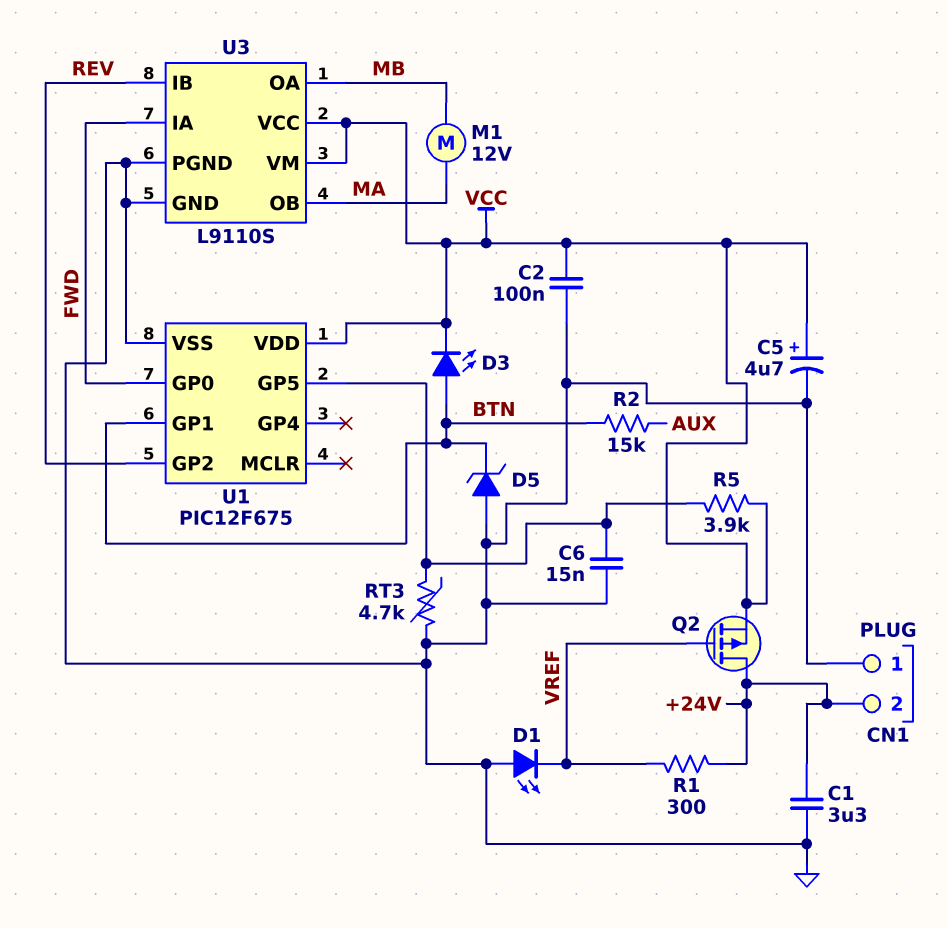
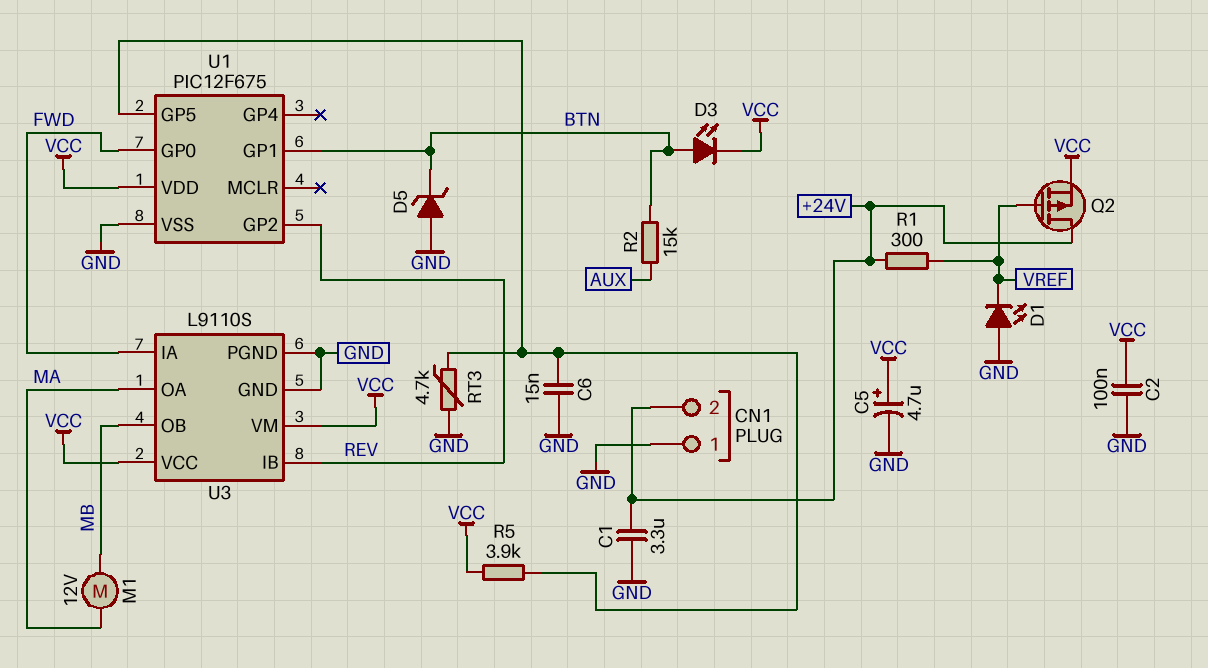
U3 pin OA: MB -> MA
U3 pin OB: MA -> MB

